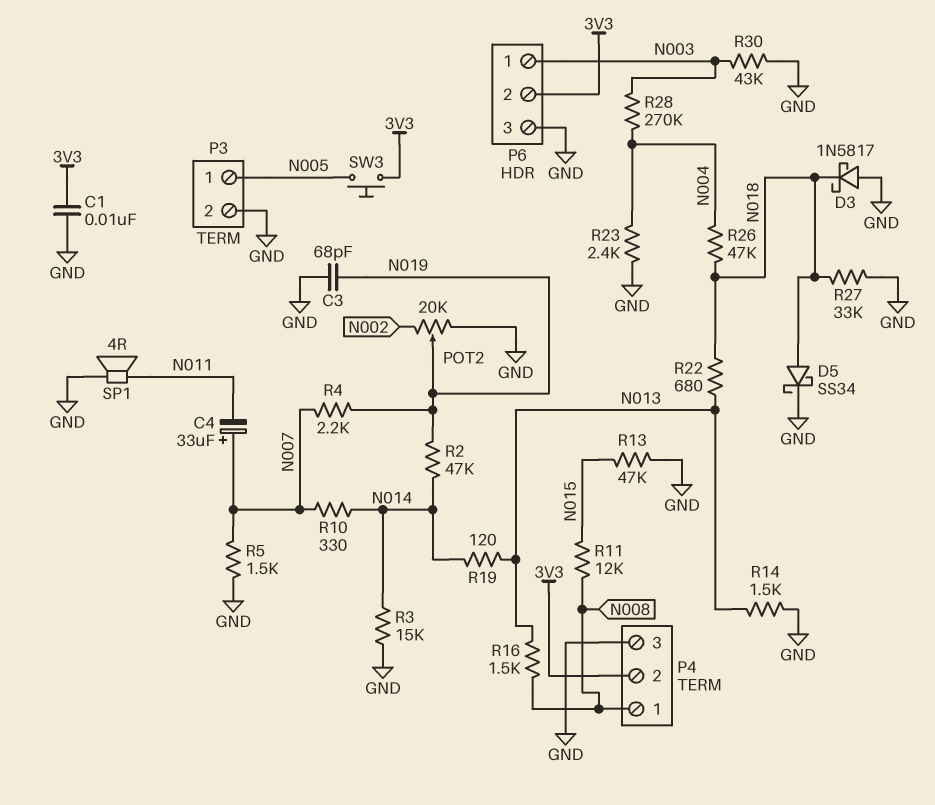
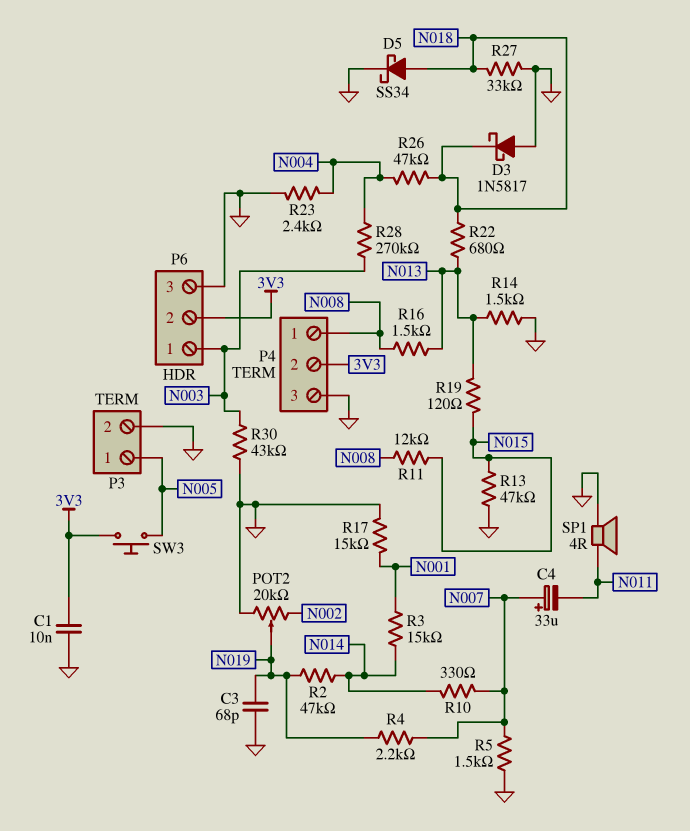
R3: 15k (GND, N014) -> 15k (N001, N014)
R17: none -> 15k (GND, N001)
R19: 120 (N013, N014) -> 120 (N013, N015)

